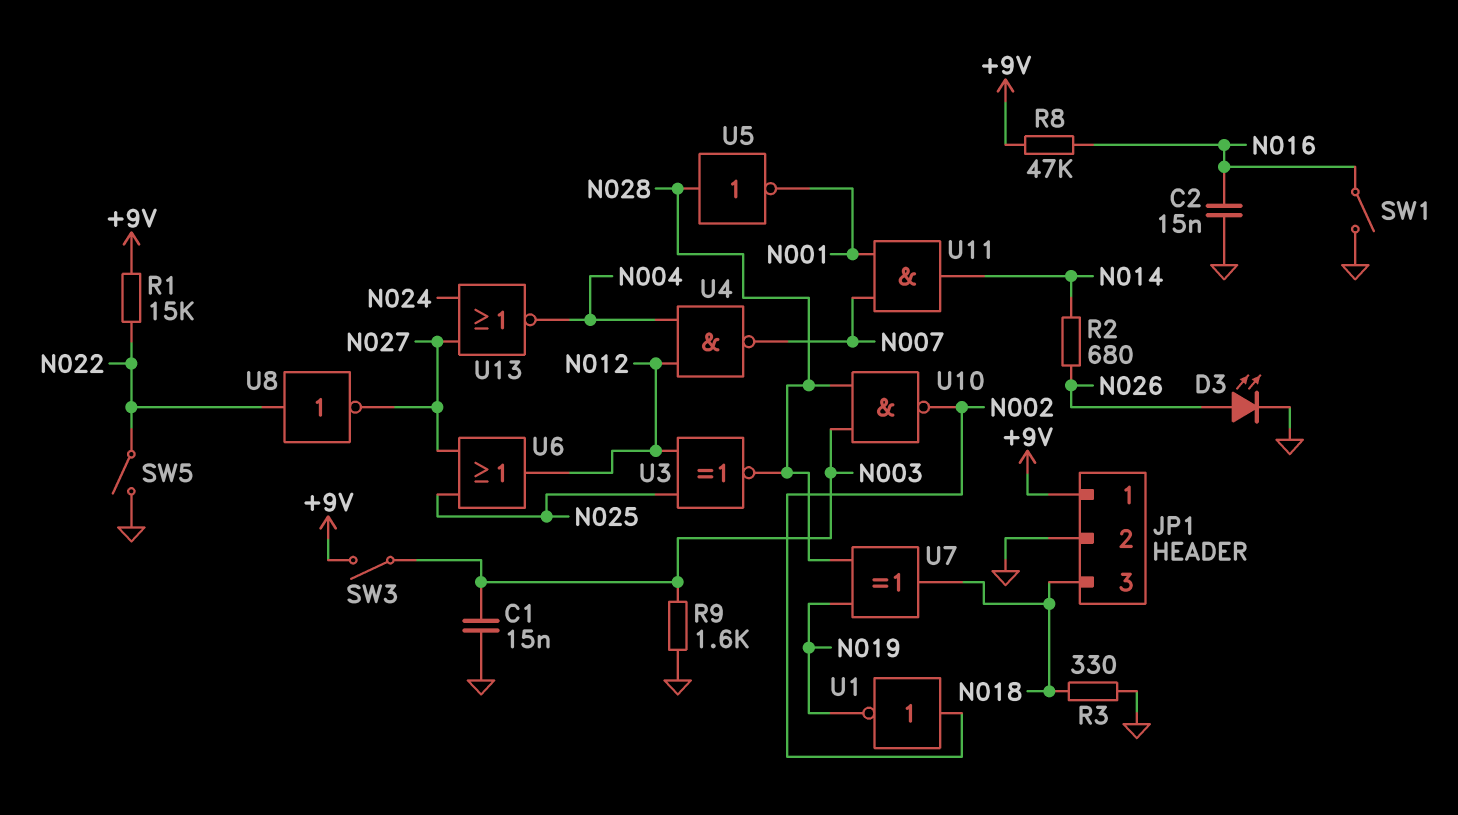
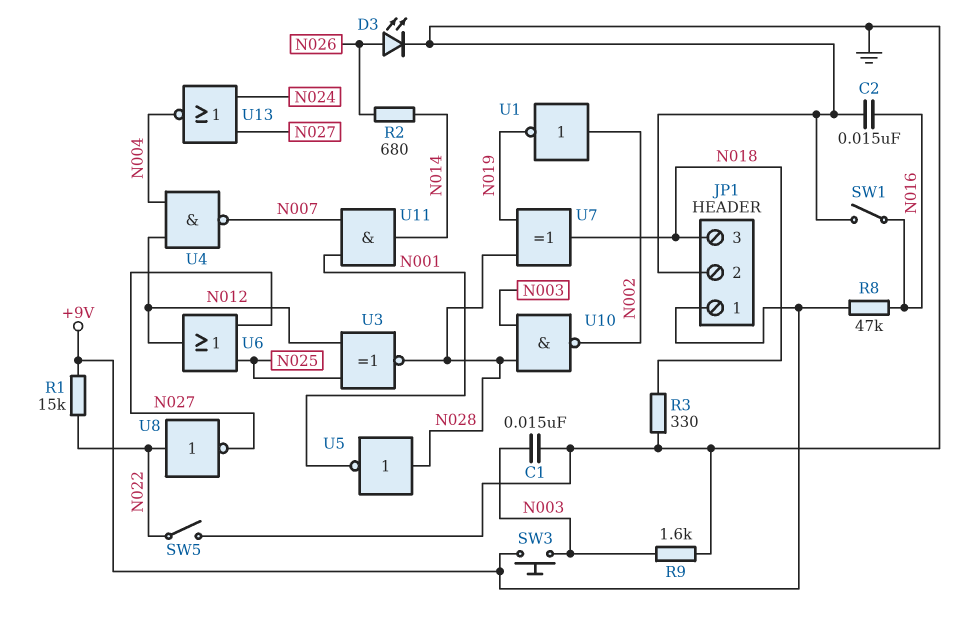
SW3: switch (+9V, N003) -> button (+9V, N003)

